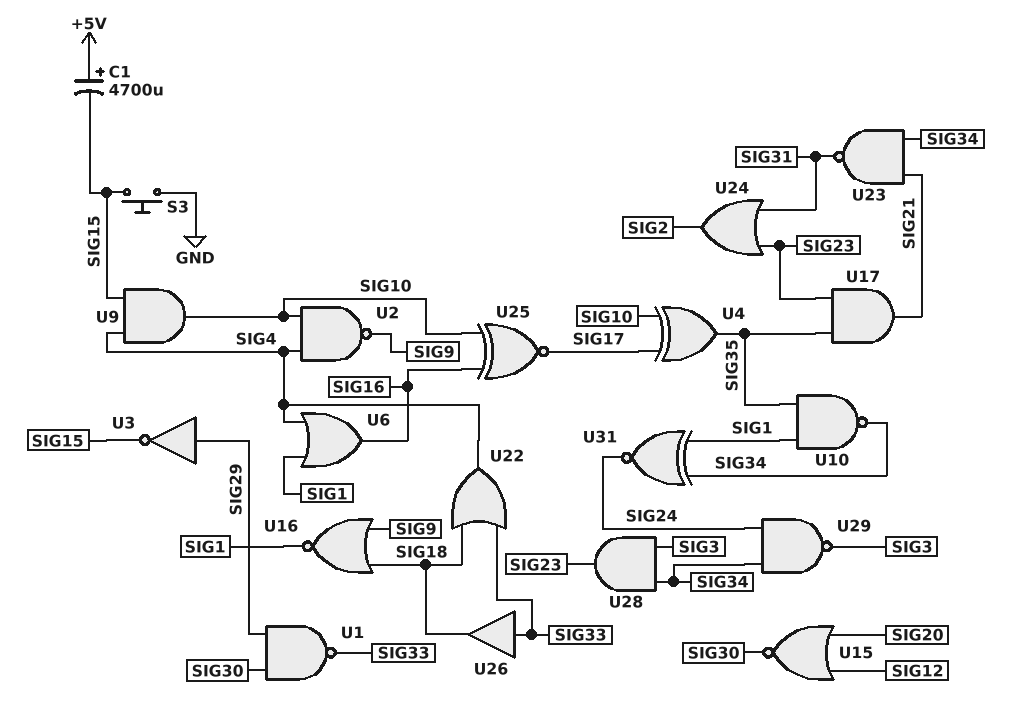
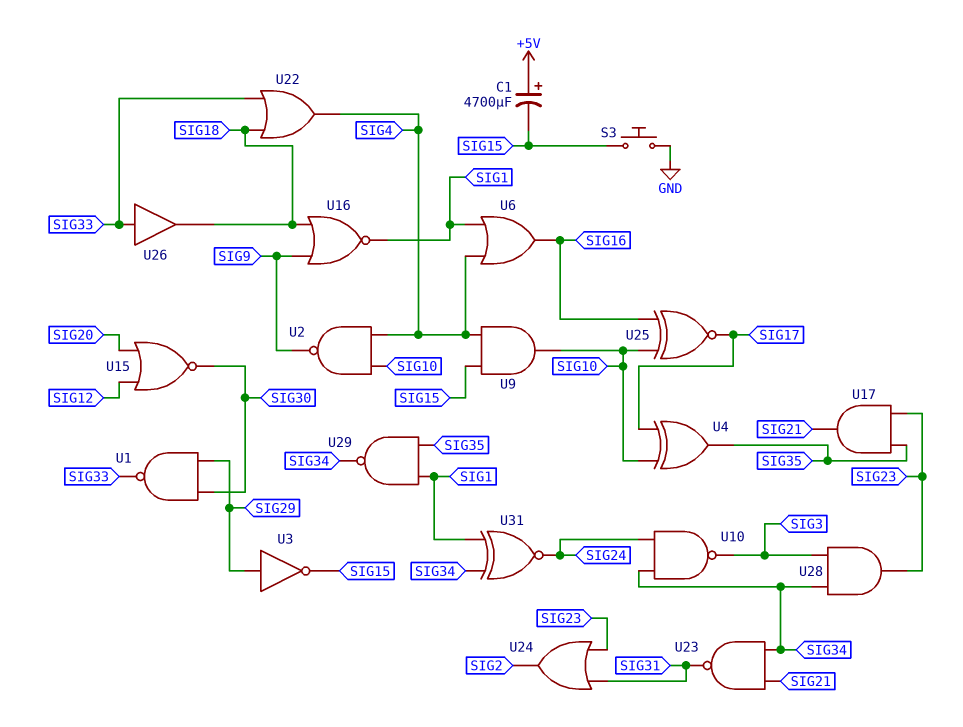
U10: NAND (in SIG1, in SIG35, out SIG34) -> NAND (in SIG24, in SIG34, out SIG3)
U29: NAND (in SIG24, in SIG34, out SIG3) -> NAND (in SIG1, in SIG35, out SIG34)

